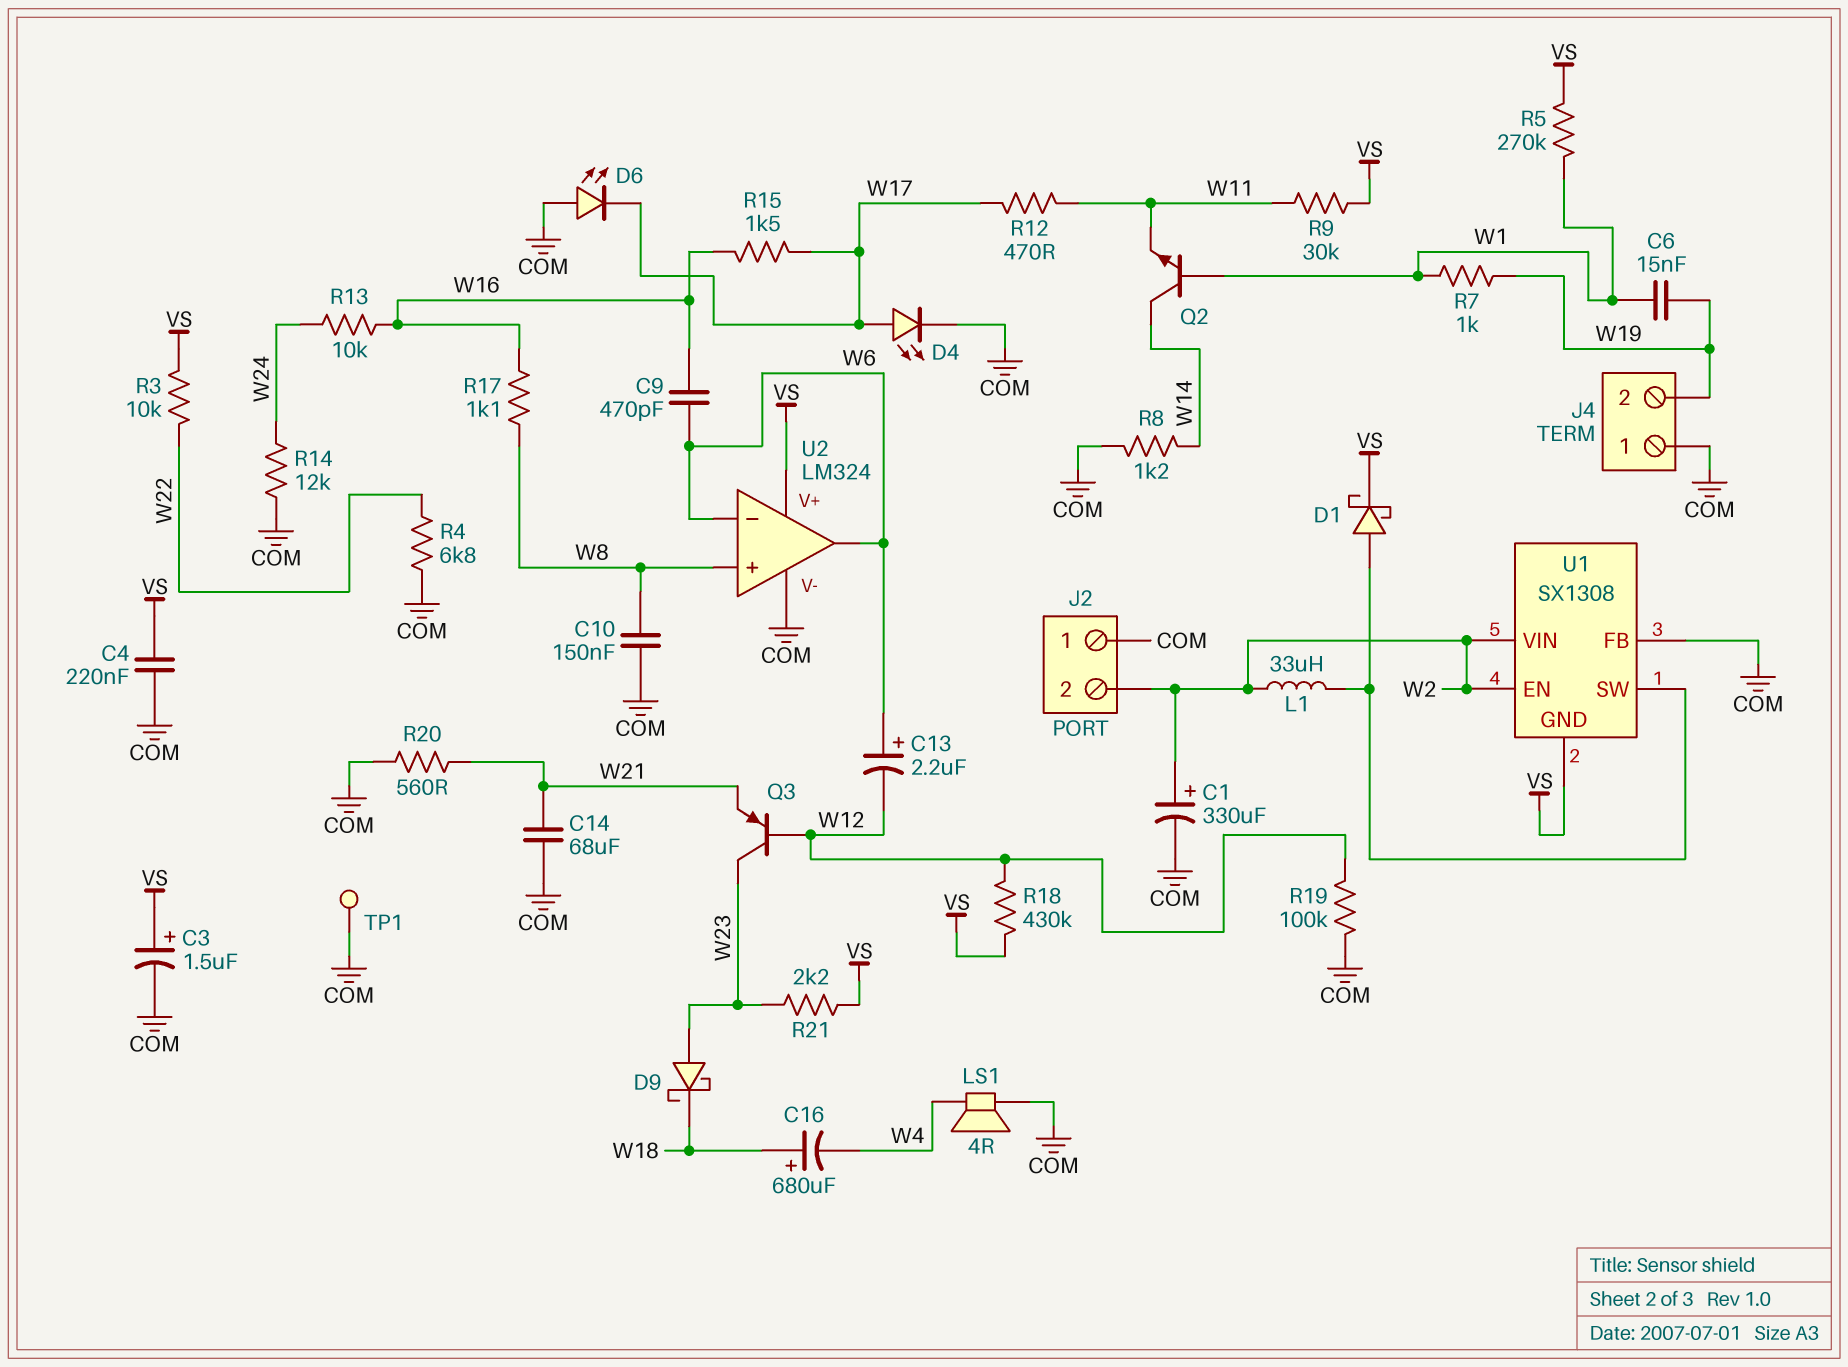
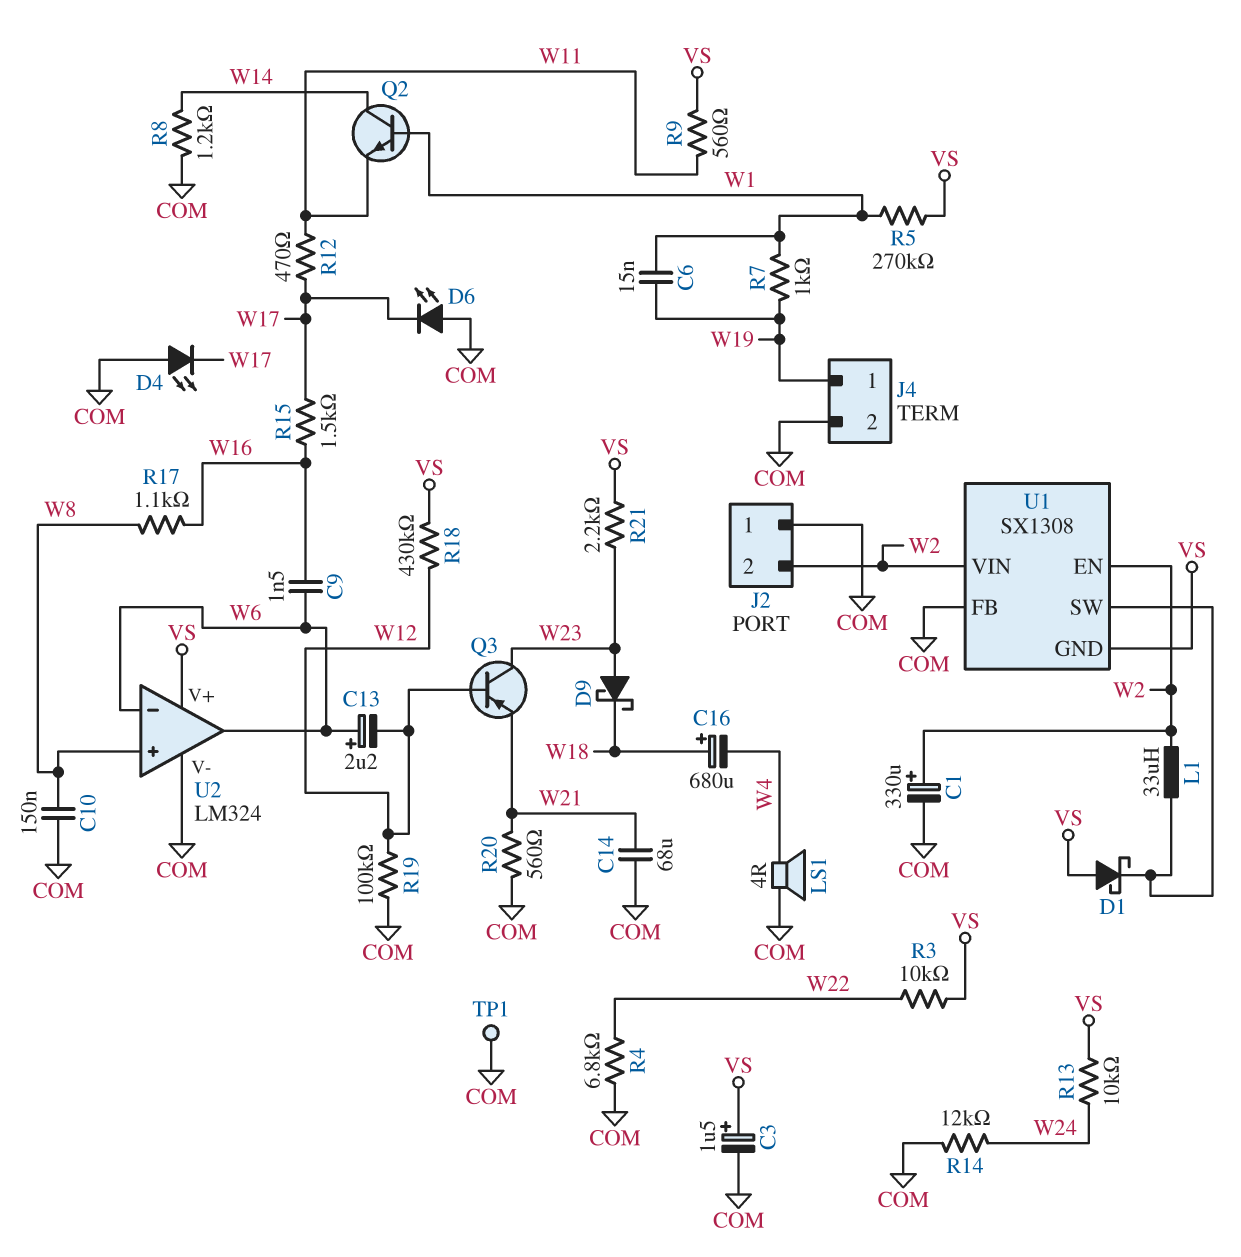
C4: 220nF (COM, VS) -> none
C9: 470pF (W6, W16) -> 1.5nF (W6, W16)
D1: schottky (A U1/SW, K VS) -> schottky (A VS, K U1/SW)
D4: LED (A W17, K COM) -> LED (A COM, K W17)
J4 pin 1: COM -> W19
J4 pin 2: W19 -> COM
R9: 30k (VS, W11) -> 560 (VS, W11)
R13: 10k (W16, W24) -> 10k (VS, W24)

